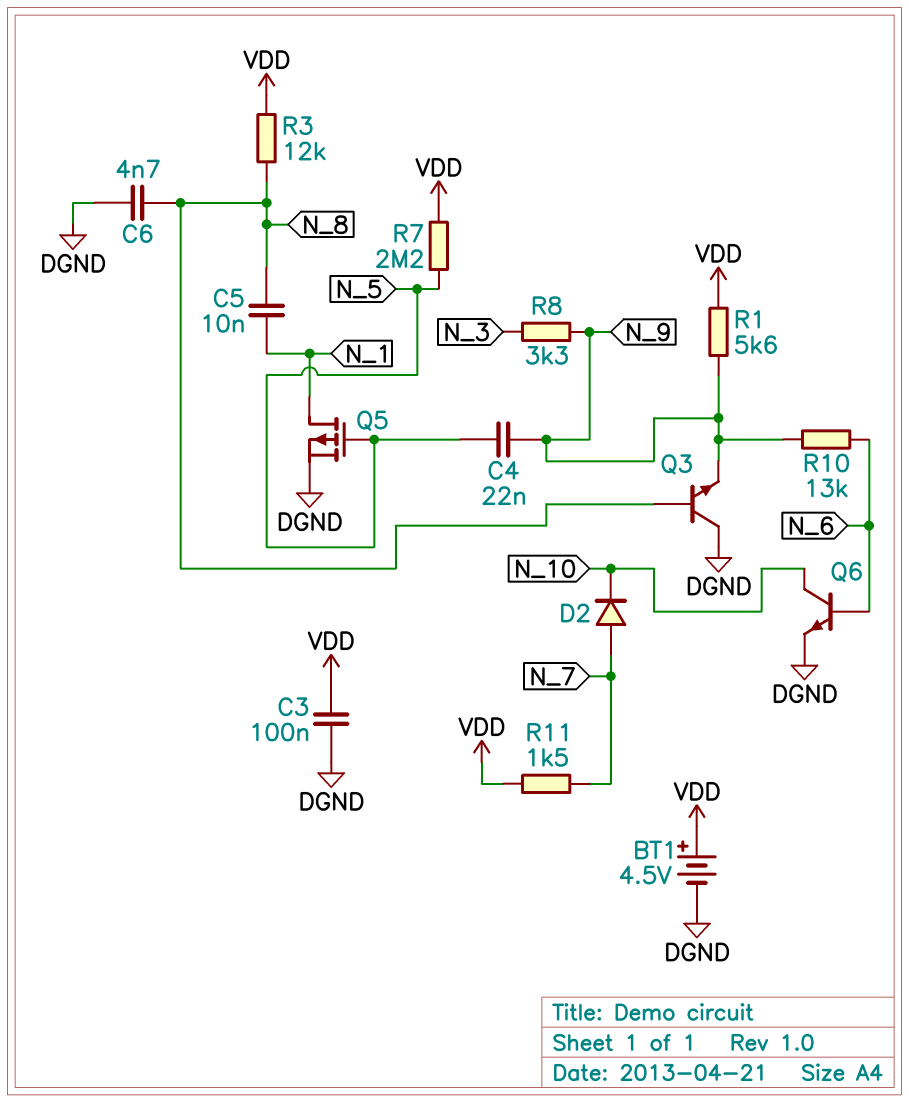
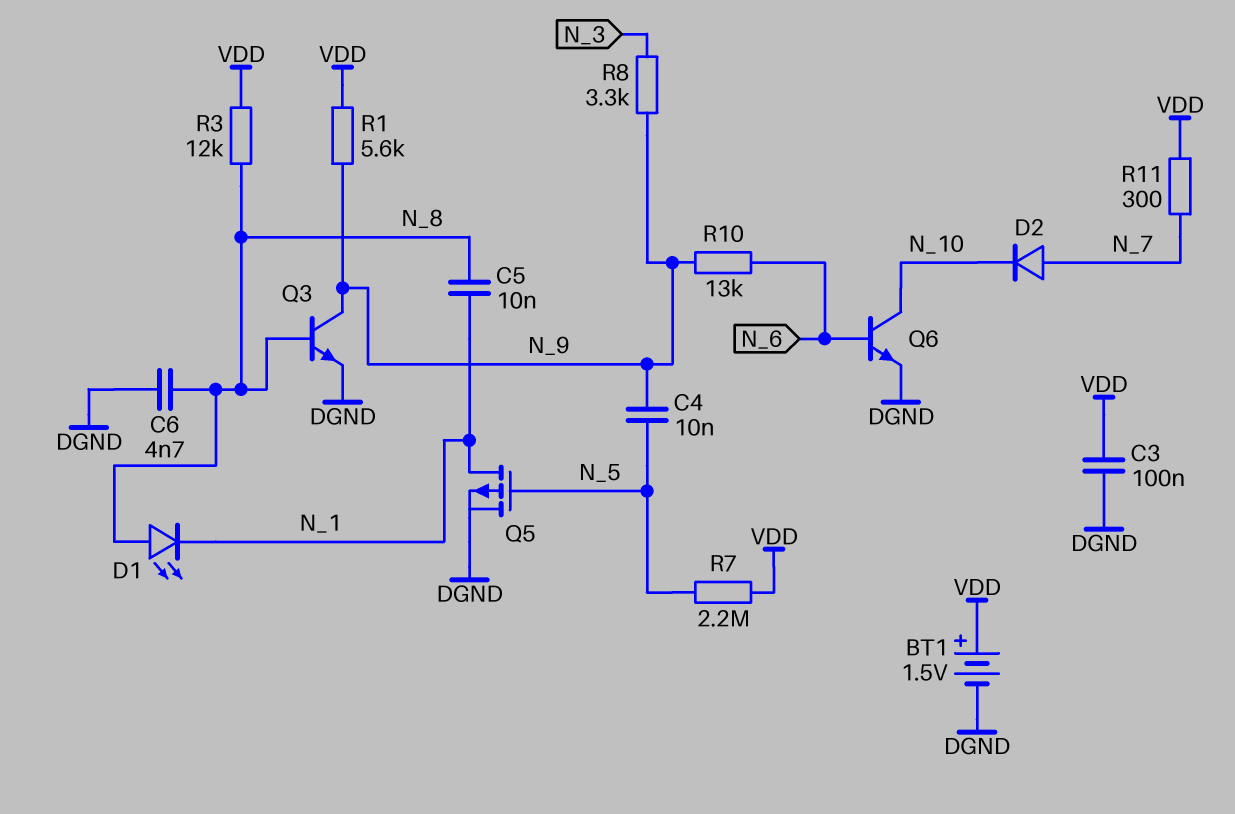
BT1: 4.5V (plus VDD, minus DGND) -> 1.5V (plus VDD, minus DGND)
C4: 22nF (N_5, N_9) -> 10nF (N_5, N_9)
D1: none -> LED (A N_8, K N_1)
Q3: NPN (B N_8, C DGND, E N_9) -> NPN (B N_8, C N_9, E DGND)
R11: 1.5k (N_7, VDD) -> 300 (N_7, VDD)

